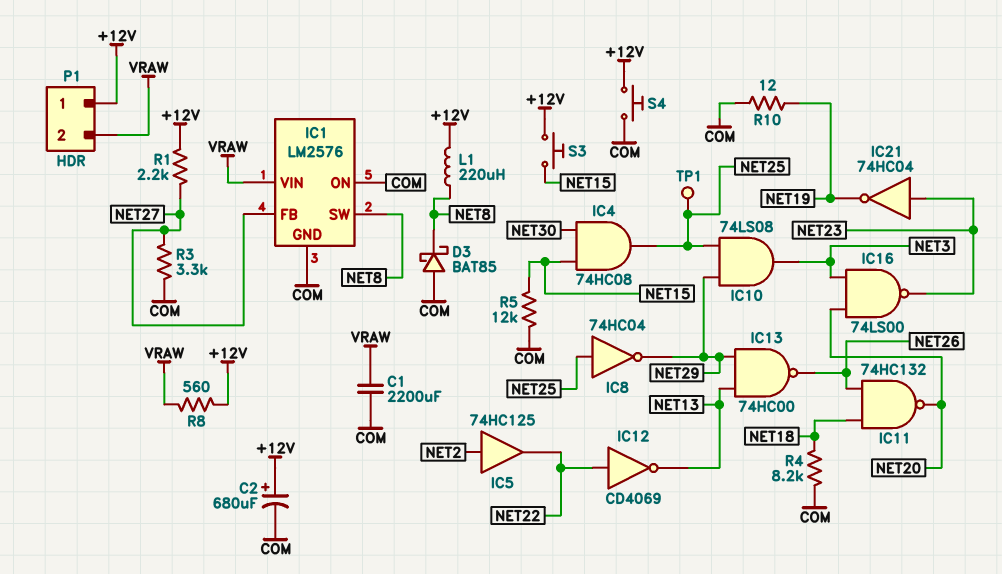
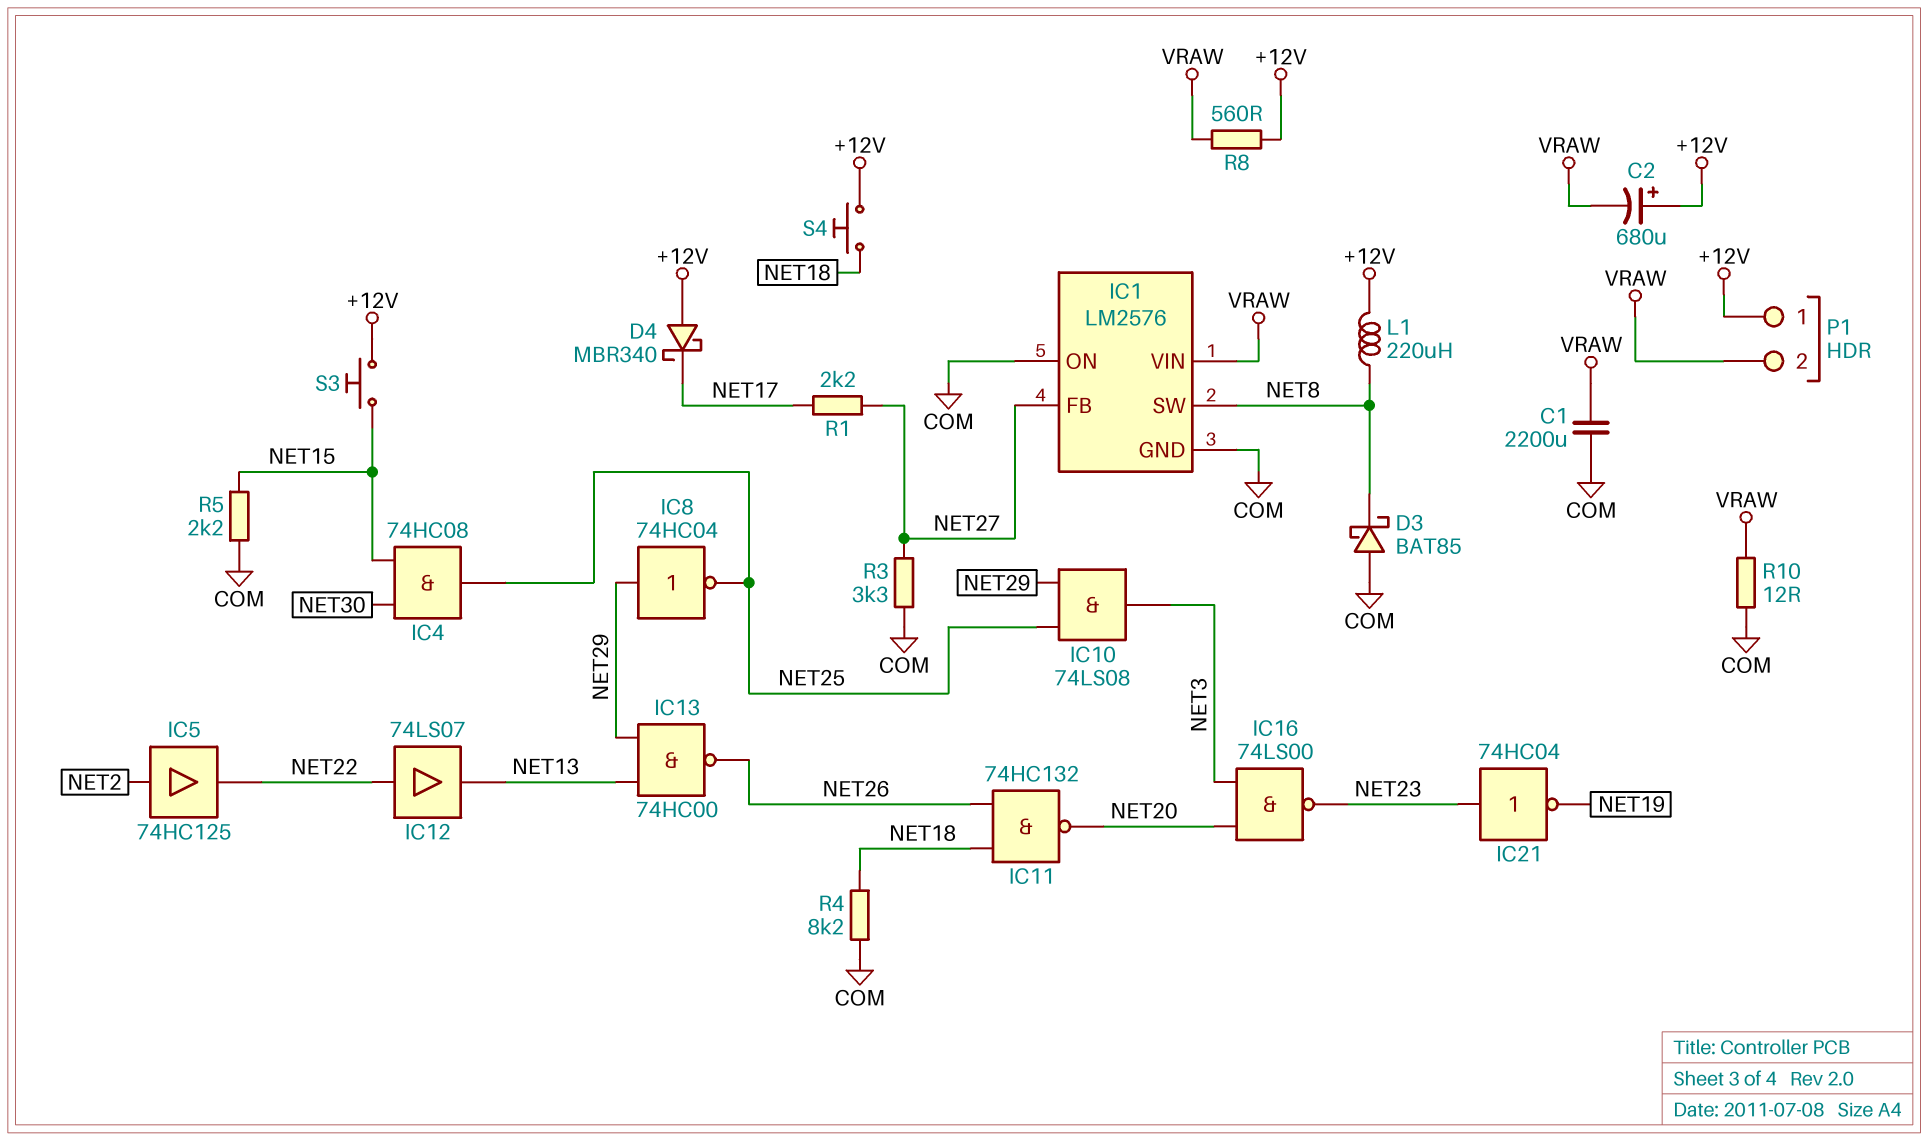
C2: 680uF (plus +12V, minus COM) -> 680uF (plus +12V, minus VRAW)
D4: none -> schottky MBR340 (A +12V, K NET17)
IC8: NOT 74HC04 (in NET25, out NET29) -> NOT 74HC04 (in NET29, out NET25)
IC12: NOT CD4069 (in NET22, out NET13) -> buffer 74LS07 (in NET22, out NET13)
R1: 2.2k (+12V, NET27) -> 2.2k (NET17, NET27)
R5: 12k (COM, NET15) -> 2.2k (COM, NET15)
R10: 12 (COM, NET19) -> 12 (COM, VRAW)
S4: button (+12V, COM) -> button (+12V, NET18)
TP1: test point (NET25) -> none

